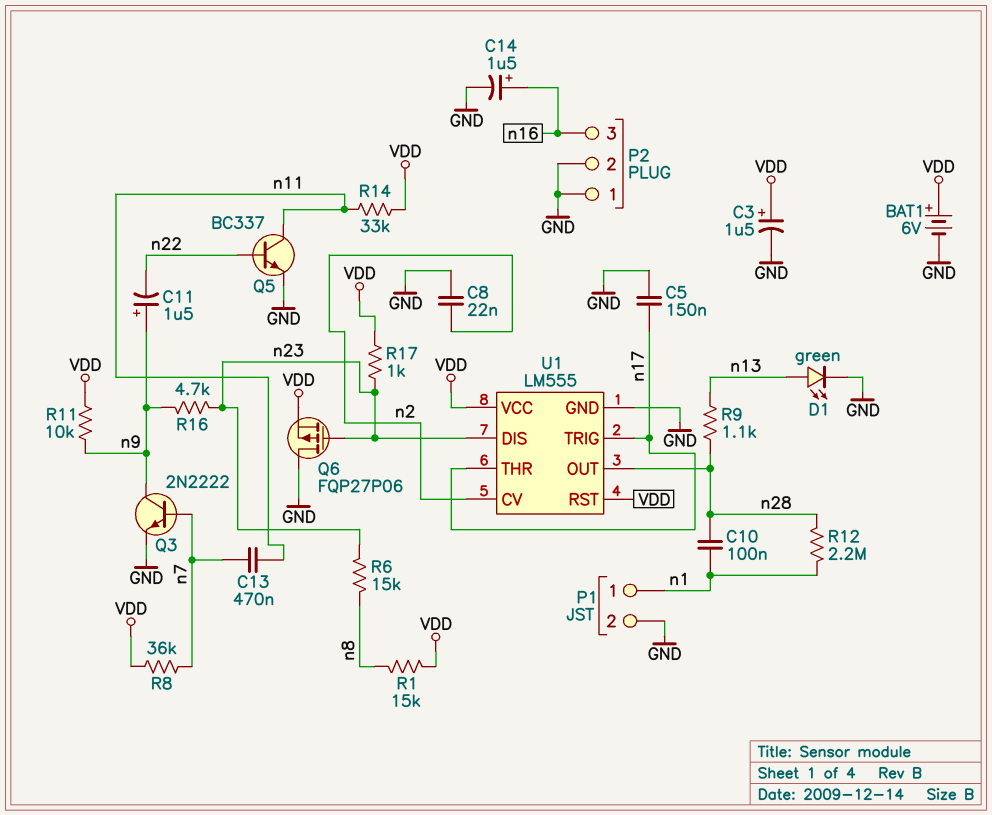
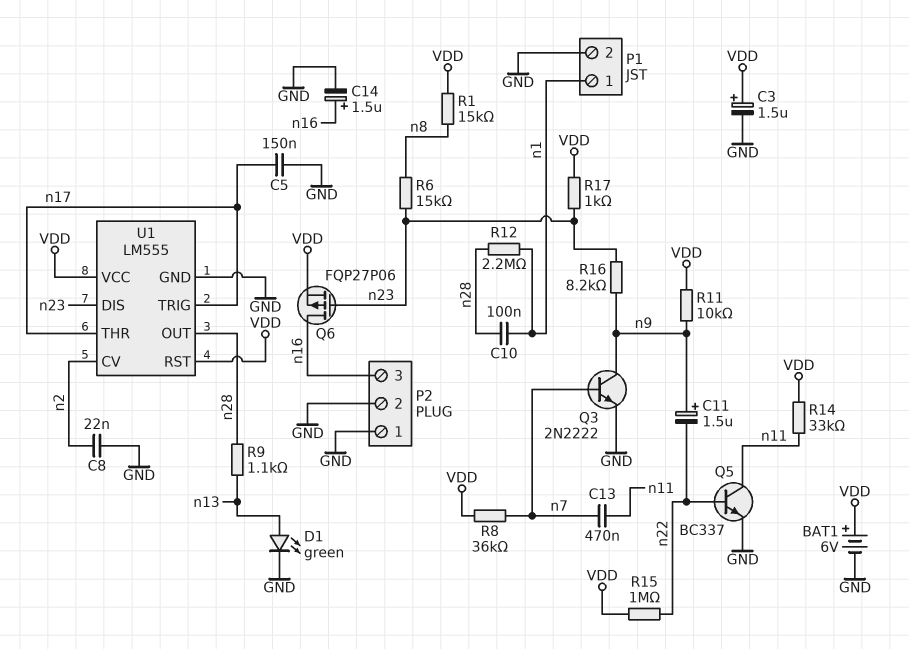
Q6: PMOS FQP27P06 (G n23, D GND, S VDD) -> PMOS FQP27P06 (G n23, D n16, S VDD)
R15: none -> 1M (VDD, n22)
R16: 4.7k (n9, n23) -> 8.2k (n9, n23)

